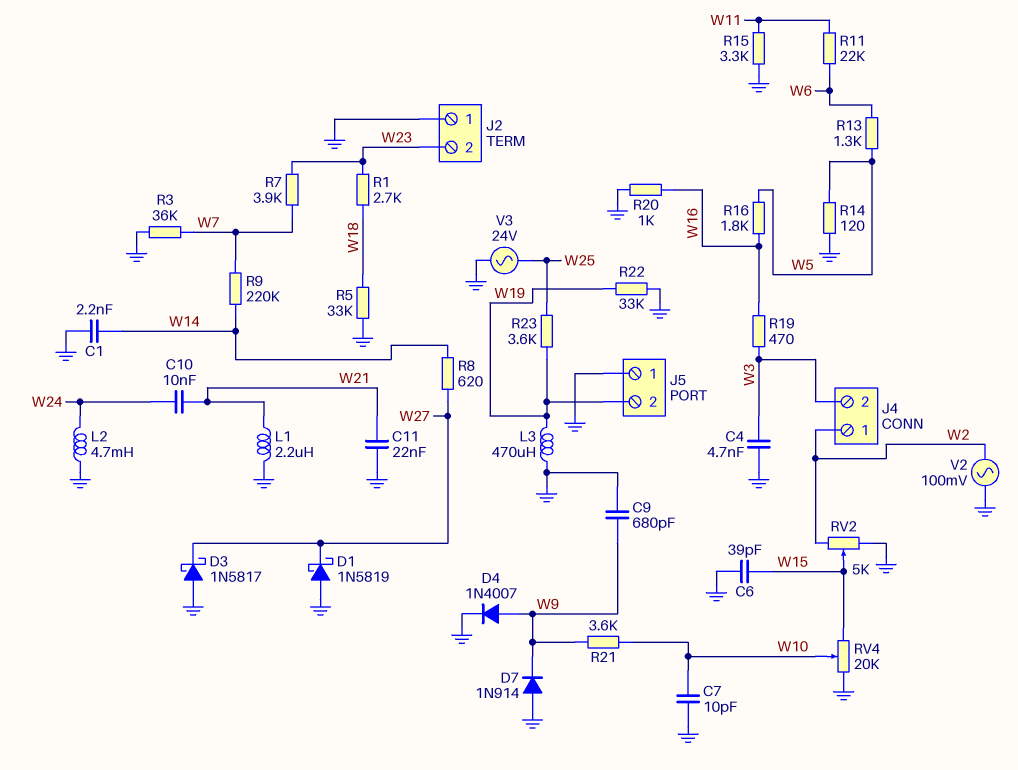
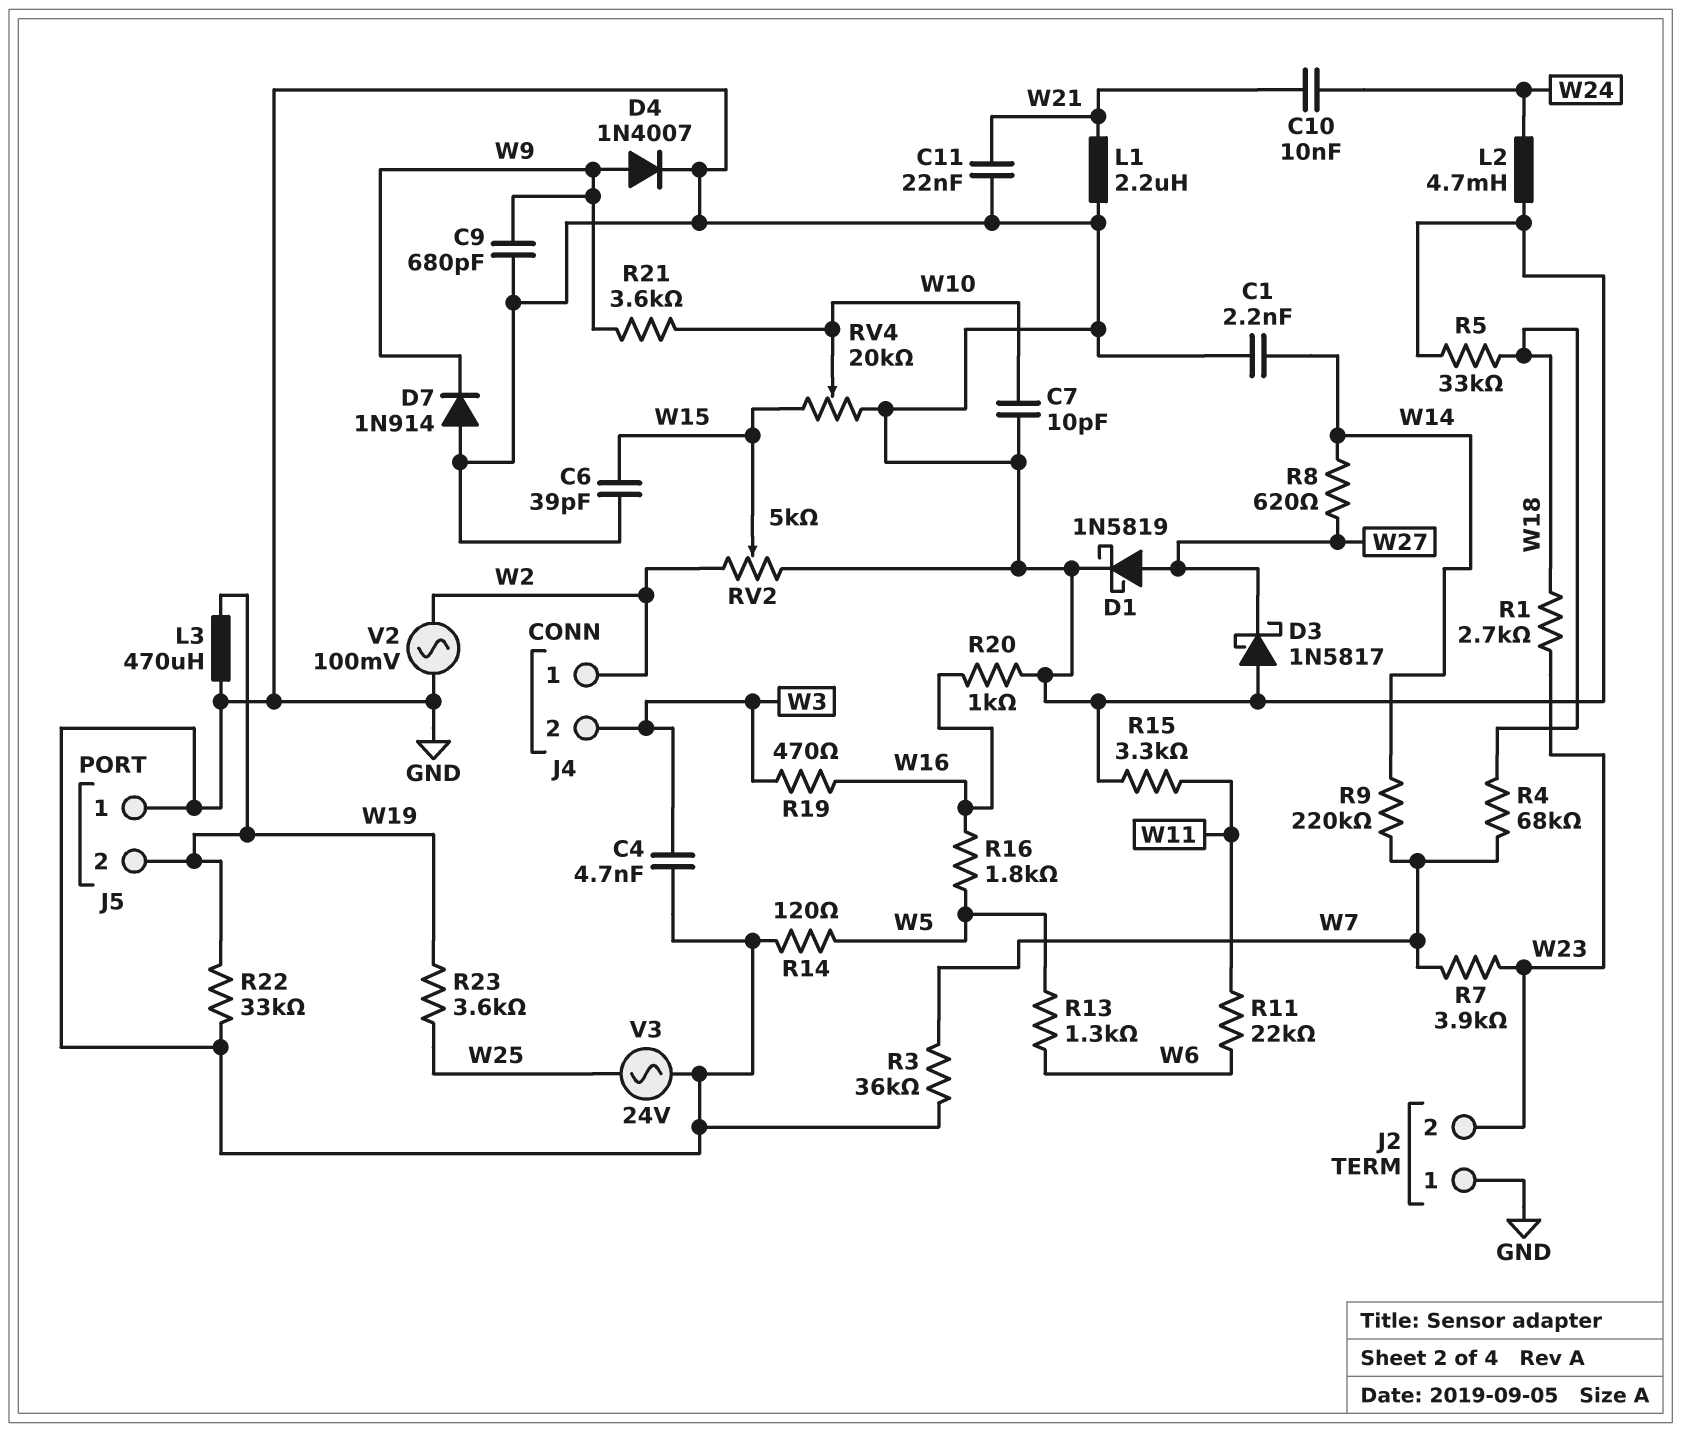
D1: schottky 1N5819 (A GND, K W27) -> schottky 1N5819 (A W27, K GND)
R4: none -> 68k (W7, W18)

